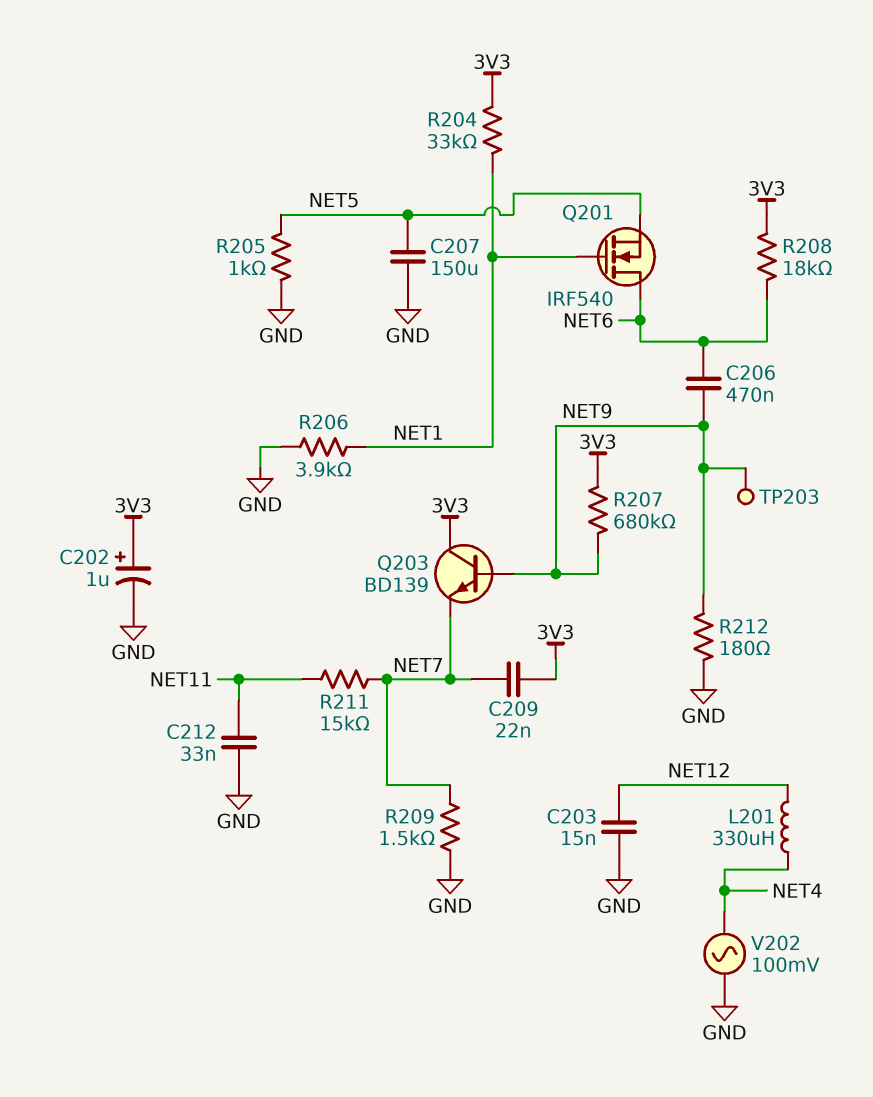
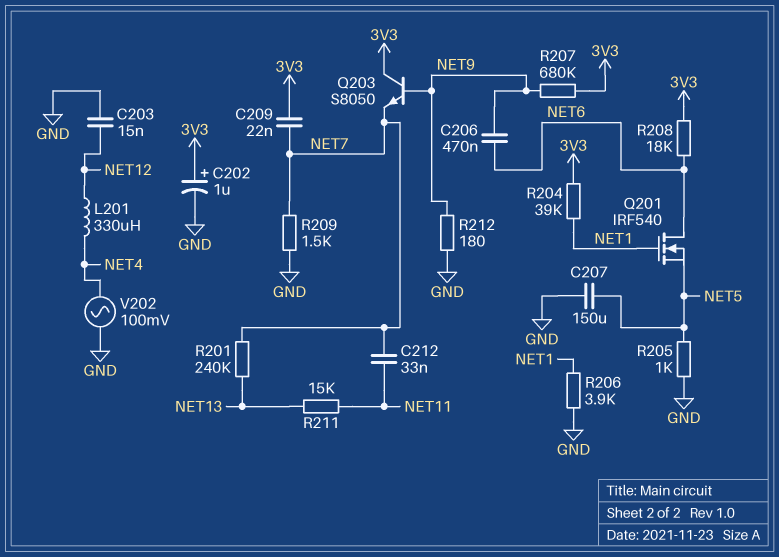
C212: 33nF (GND, NET11) -> 33nF (NET7, NET11)
Q203: NPN BD139 (B NET9, C 3V3, E NET7) -> NPN S8050 (B NET9, C 3V3, E NET7)
R201: none -> 240k (NET7, NET13)
R204: 33k (3V3, NET1) -> 39k (3V3, NET1)
R211: 15k (NET7, NET11) -> 15k (NET11, NET13)
TP203: test point (NET9) -> none

